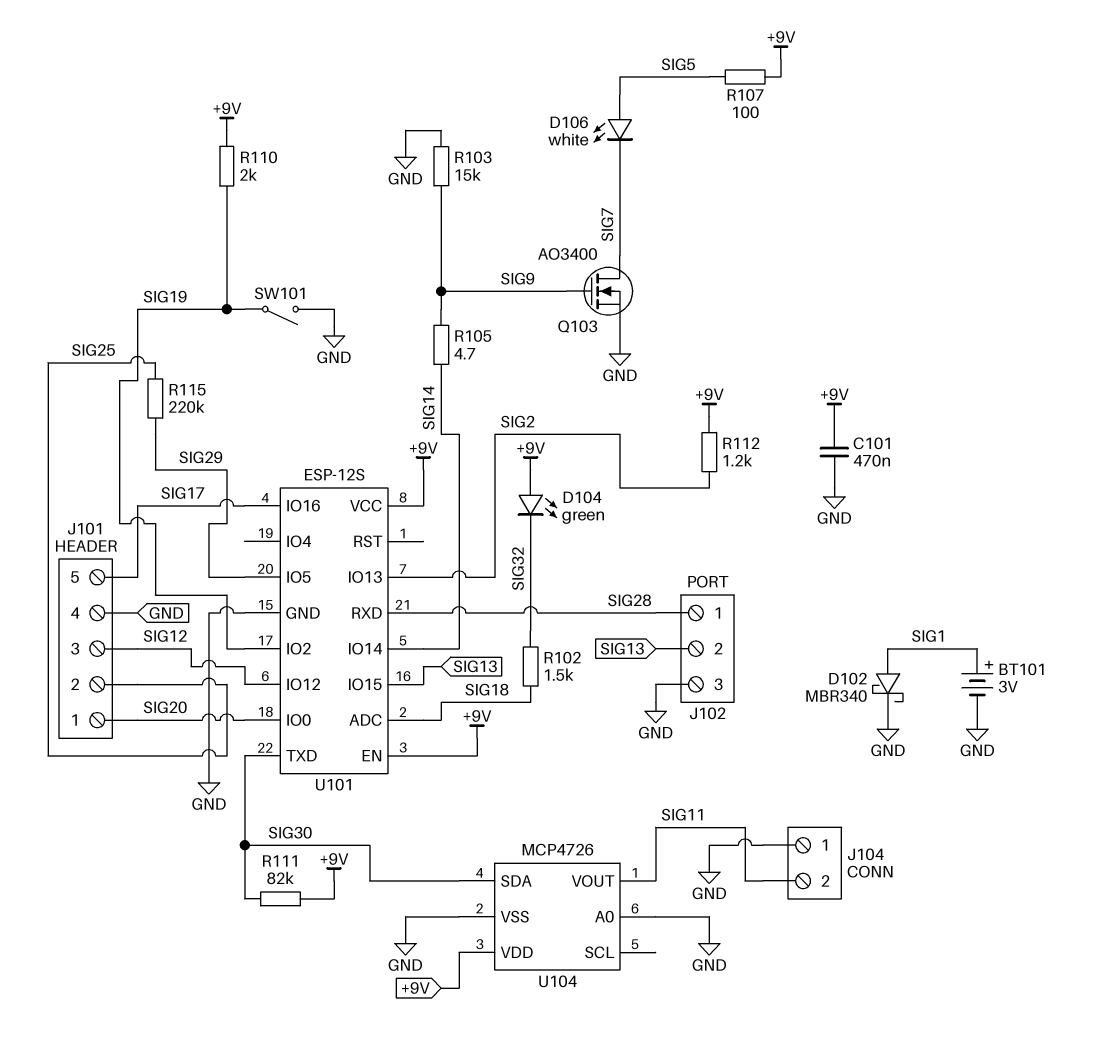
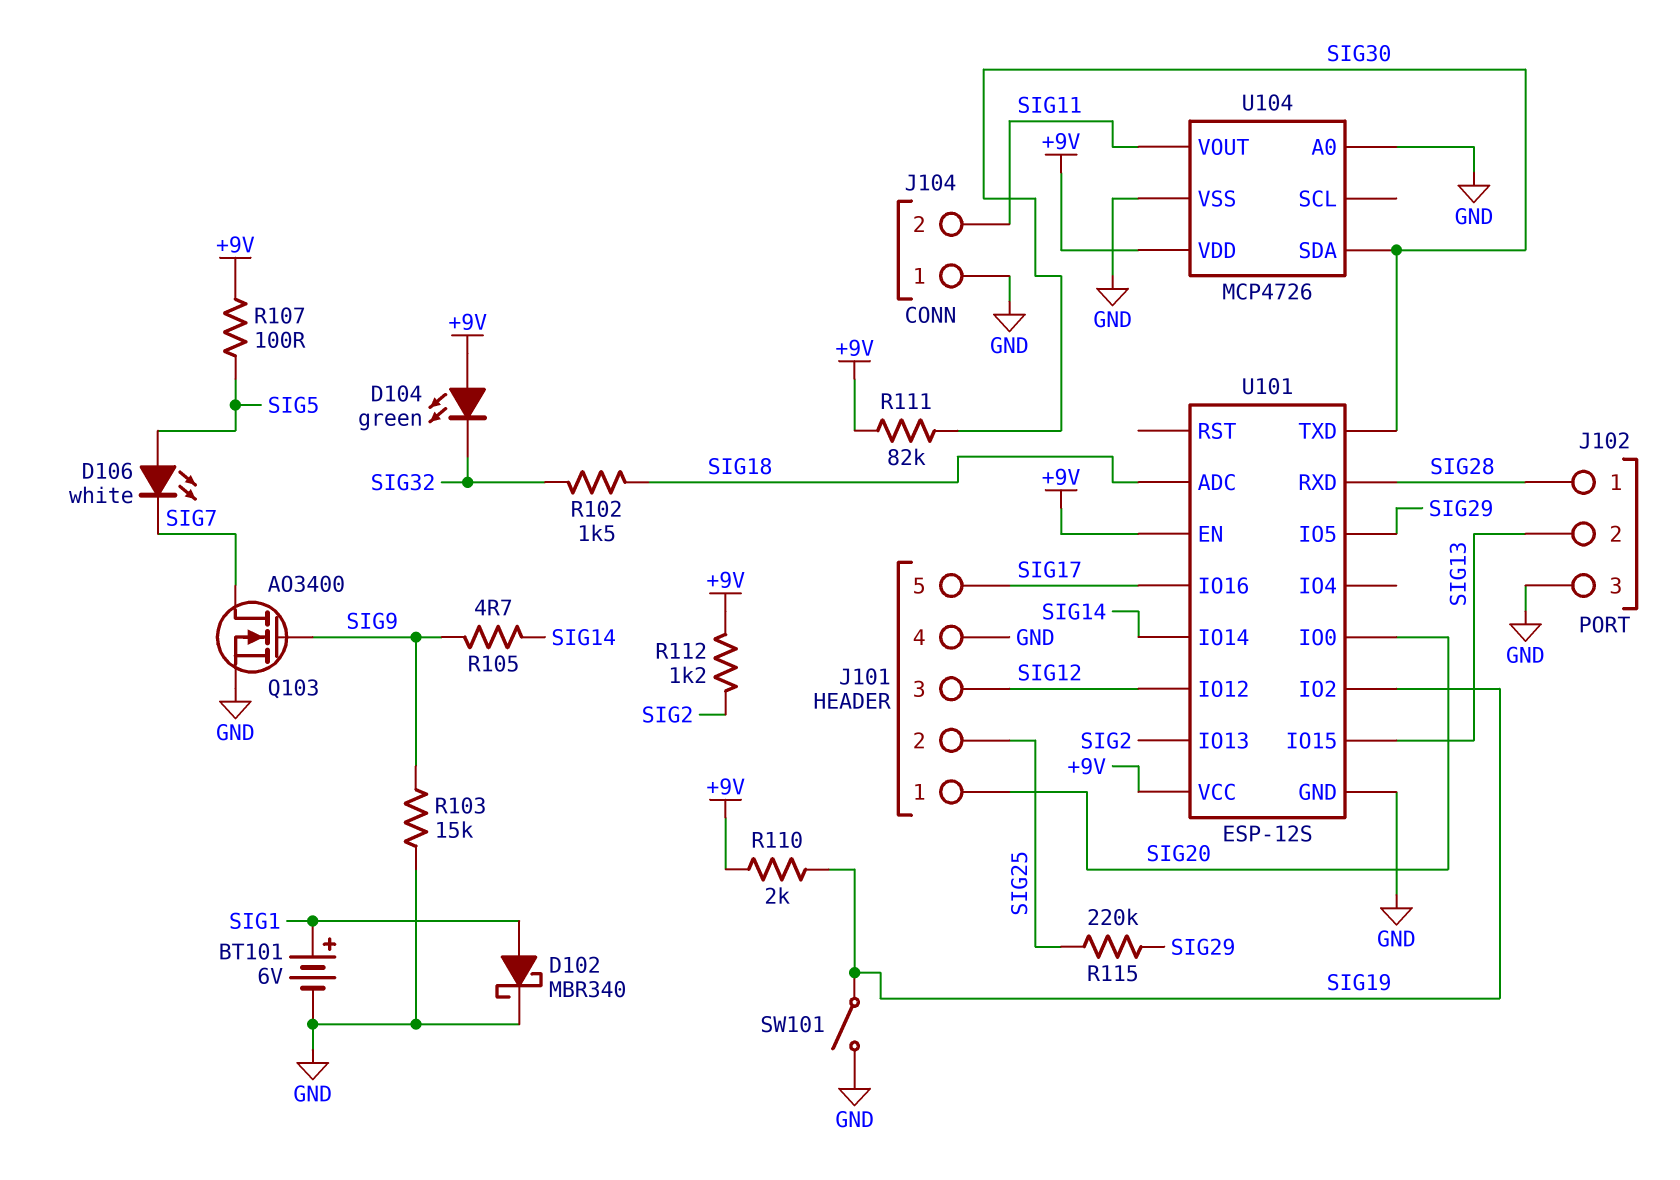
BT101: 3V (plus SIG1, minus GND) -> 6V (plus SIG1, minus GND)
C101: 470nF (+9V, GND) -> none

